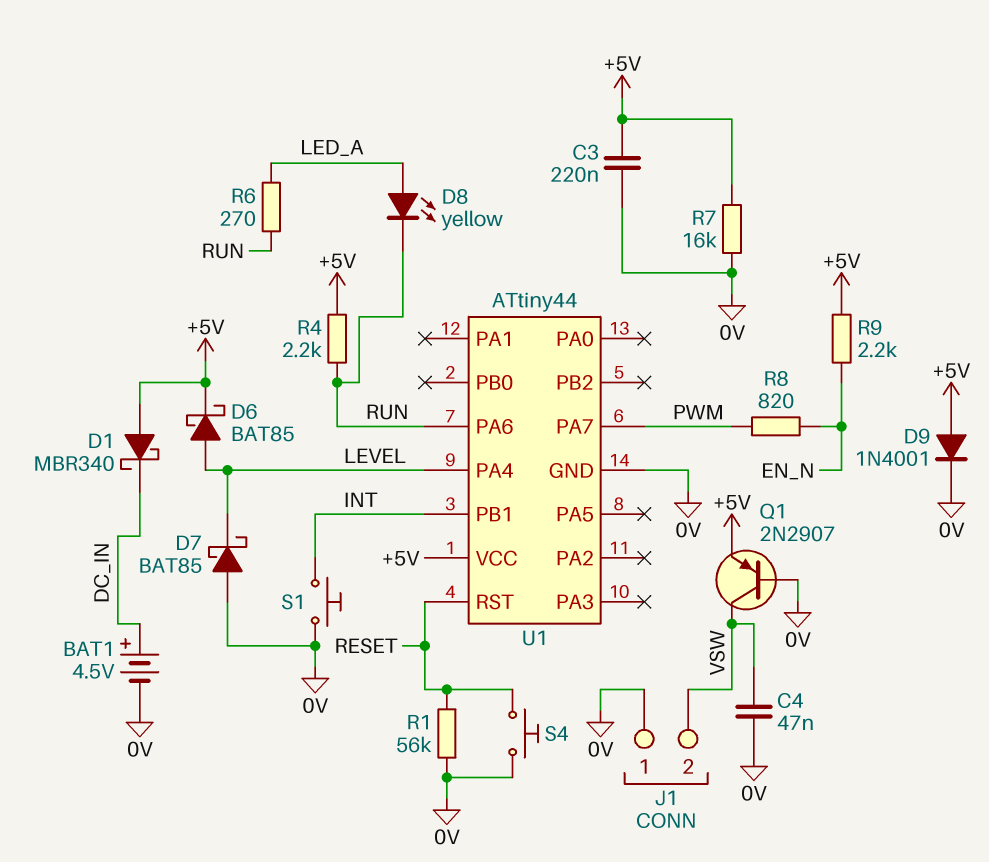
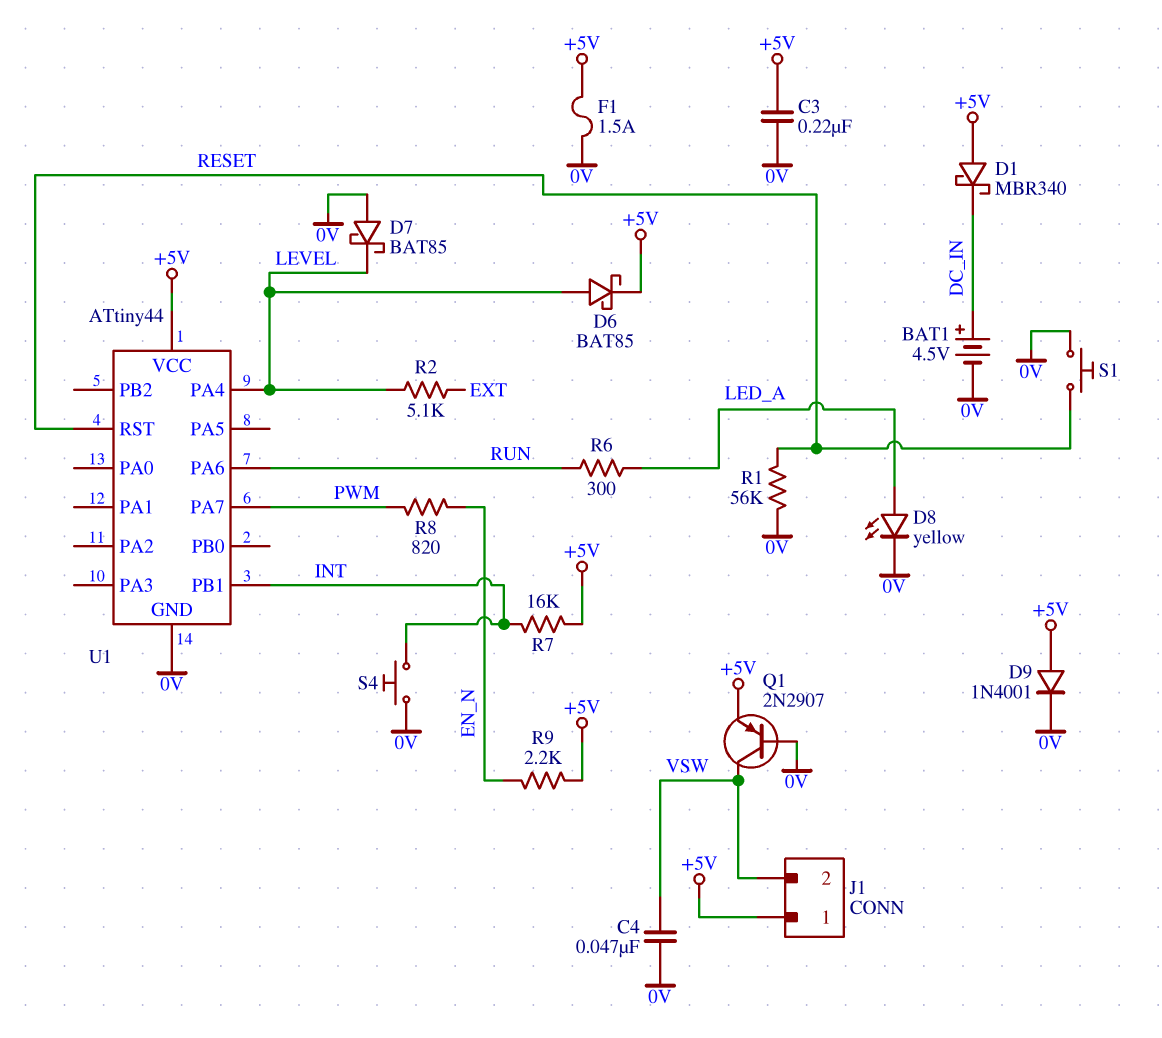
D8: LED yellow (A LED_A, K RUN) -> LED yellow (A LED_A, K 0V)
F1: none -> 1.5A (+5V, 0V)
J1 pin 1: 0V -> +5V
R2: none -> 5.1k (EXT, LEVEL)
R4: 2.2k (+5V, RUN) -> none
R6: 270 (LED_A, RUN) -> 300 (LED_A, RUN)
R7: 16k (+5V, 0V) -> 16k (+5V, INT)
S1: button (0V, INT) -> button (0V, RESET)
S4: button (0V, RESET) -> button (0V, INT)

